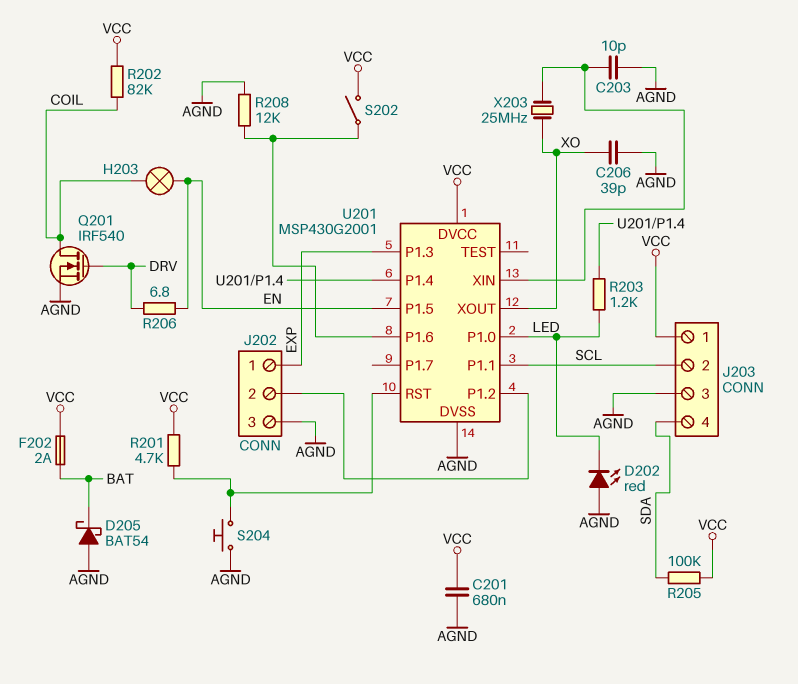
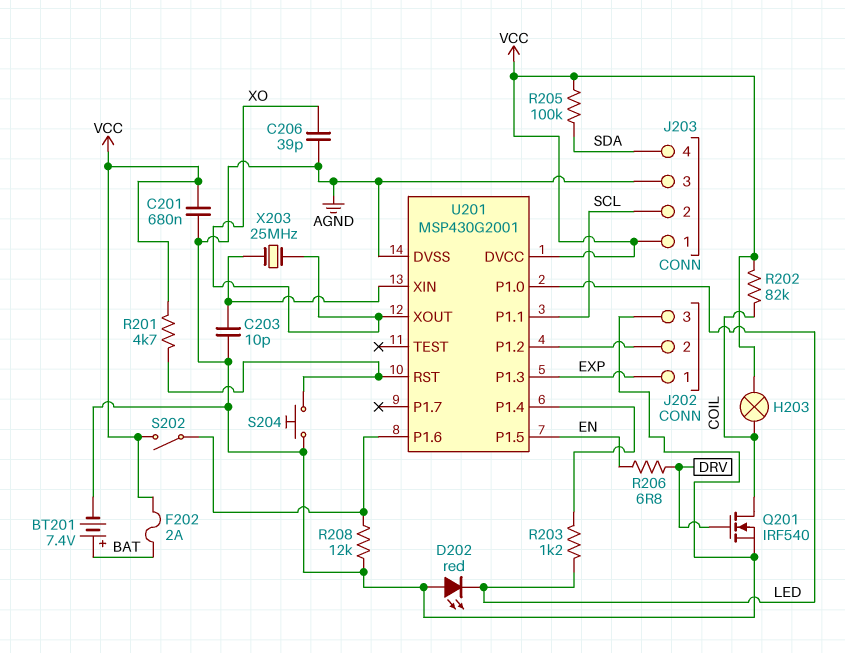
BT201: none -> 7.4V (plus BAT, minus AGND)
D205: schottky BAT54 (A AGND, K BAT) -> none
H203: lamp (COIL, EN) -> lamp (COIL, VCC)

